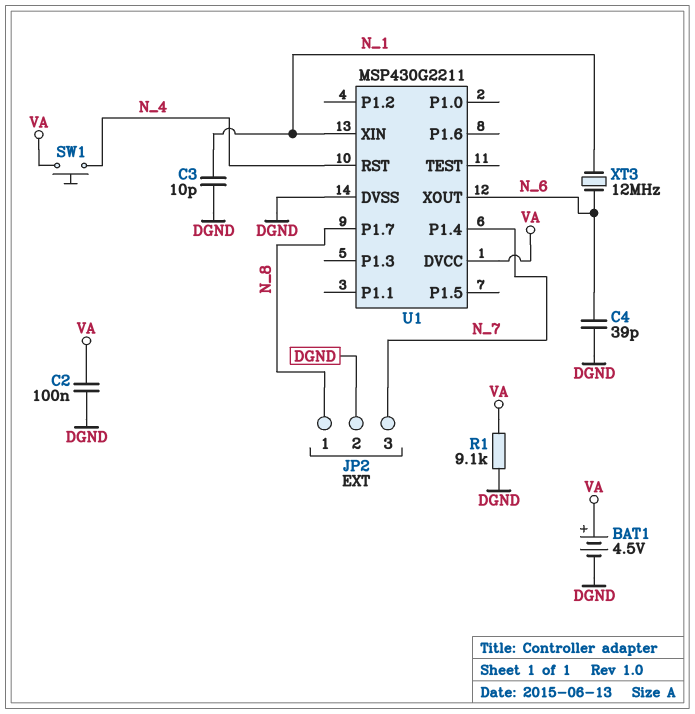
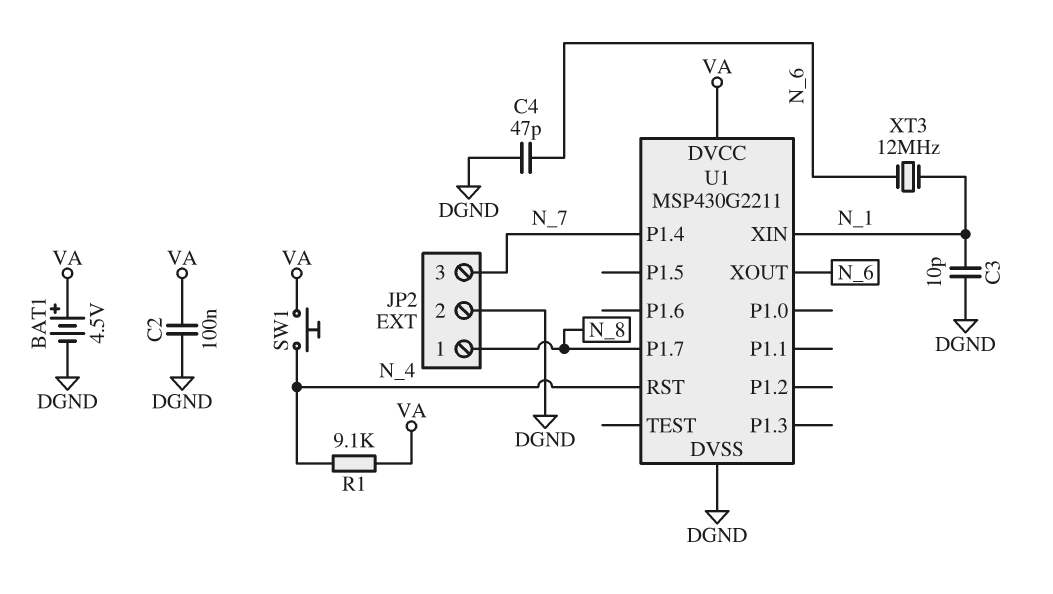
C4: 39pF (DGND, N_6) -> 47pF (DGND, N_6)
R1: 9.1k (DGND, VA) -> 9.1k (N_4, VA)

